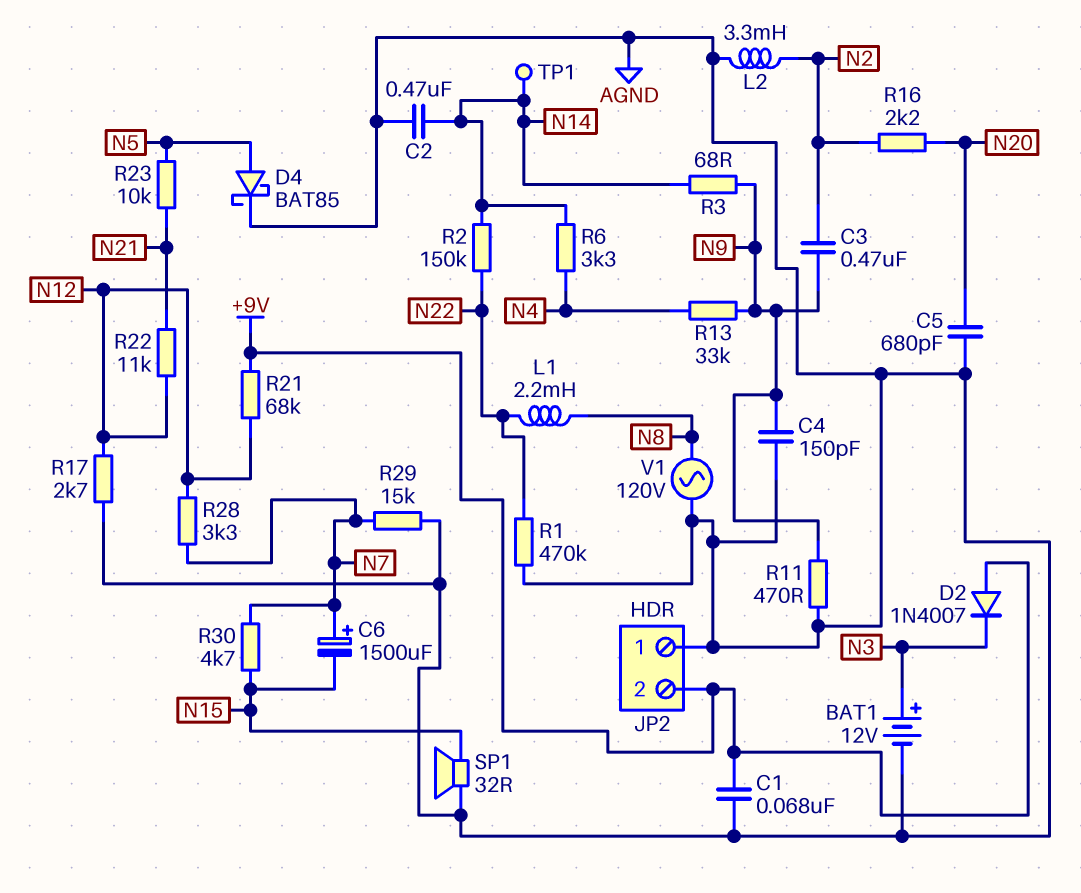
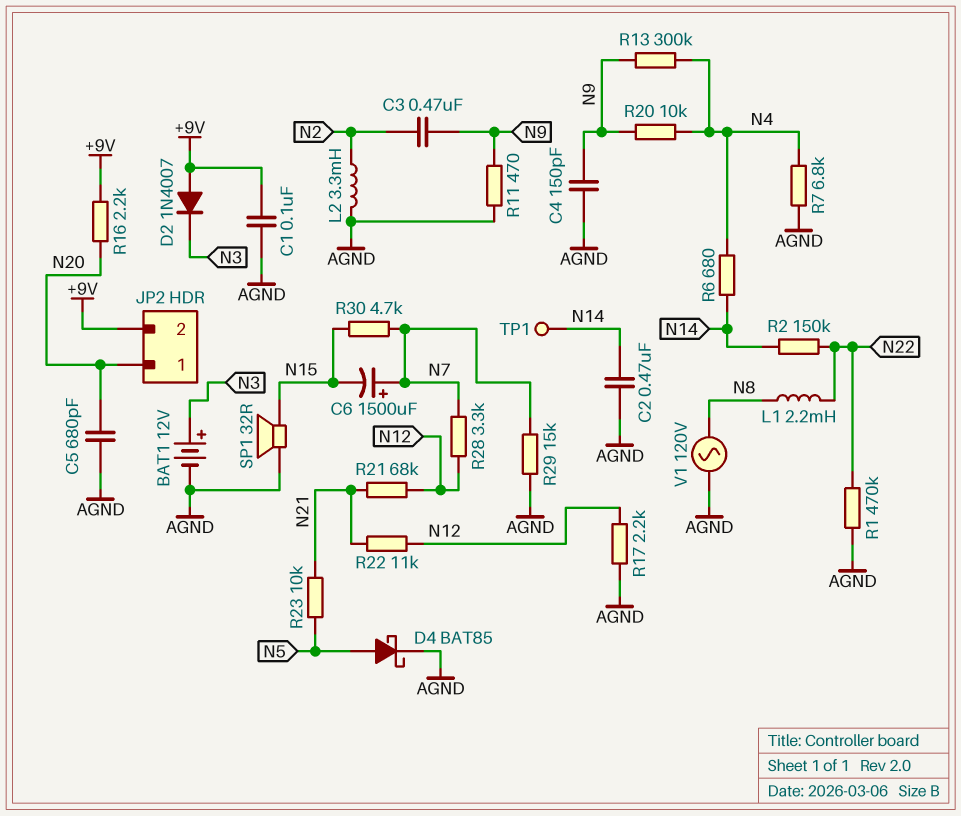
C1: 68nF (+9V, AGND) -> 100nF (+9V, AGND)
JP2 pin 1: AGND -> N20
R3: 68 (N9, N14) -> none
R6: 3.3k (N4, N14) -> 680 (N4, N14)
R7: none -> 6.8k (AGND, N4)
R13: 33k (N4, N9) -> 300k (N4, N9)
R16: 2.2k (N2, N20) -> 2.2k (+9V, N20)
R17: 2.7k (AGND, N12) -> 2.2k (AGND, N12)
R20: none -> 10k (N4, N9)
R21: 68k (+9V, N12) -> 68k (N12, N21)

